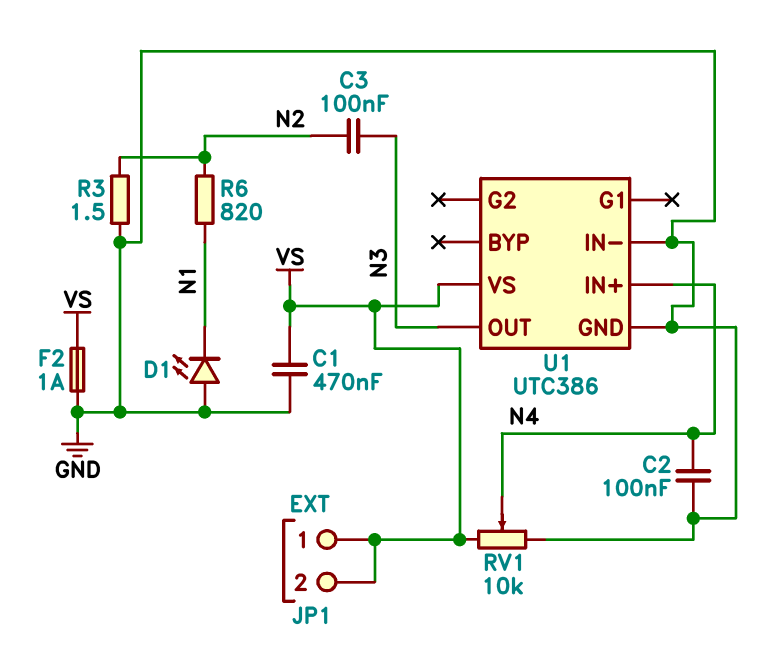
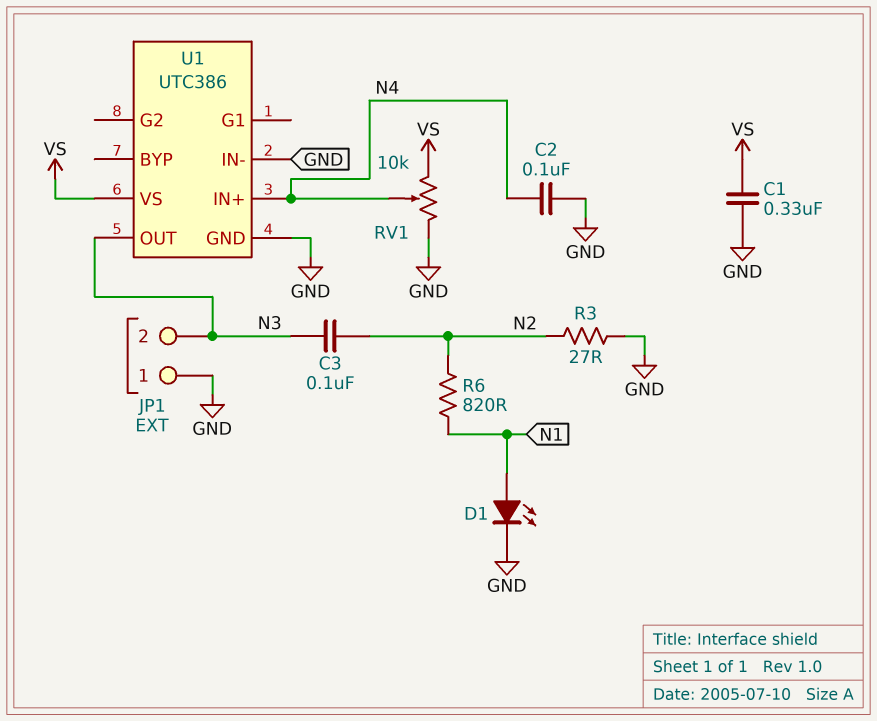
C1: 470nF (GND, VS) -> 330nF (GND, VS)
D1: LED (A GND, K N1) -> LED (A N1, K GND)
F2: 1A (GND, VS) -> none
JP1 pin 1: VS -> GND
JP1 pin 2: VS -> N3
R3: 1.5 (GND, N2) -> 27 (GND, N2)

